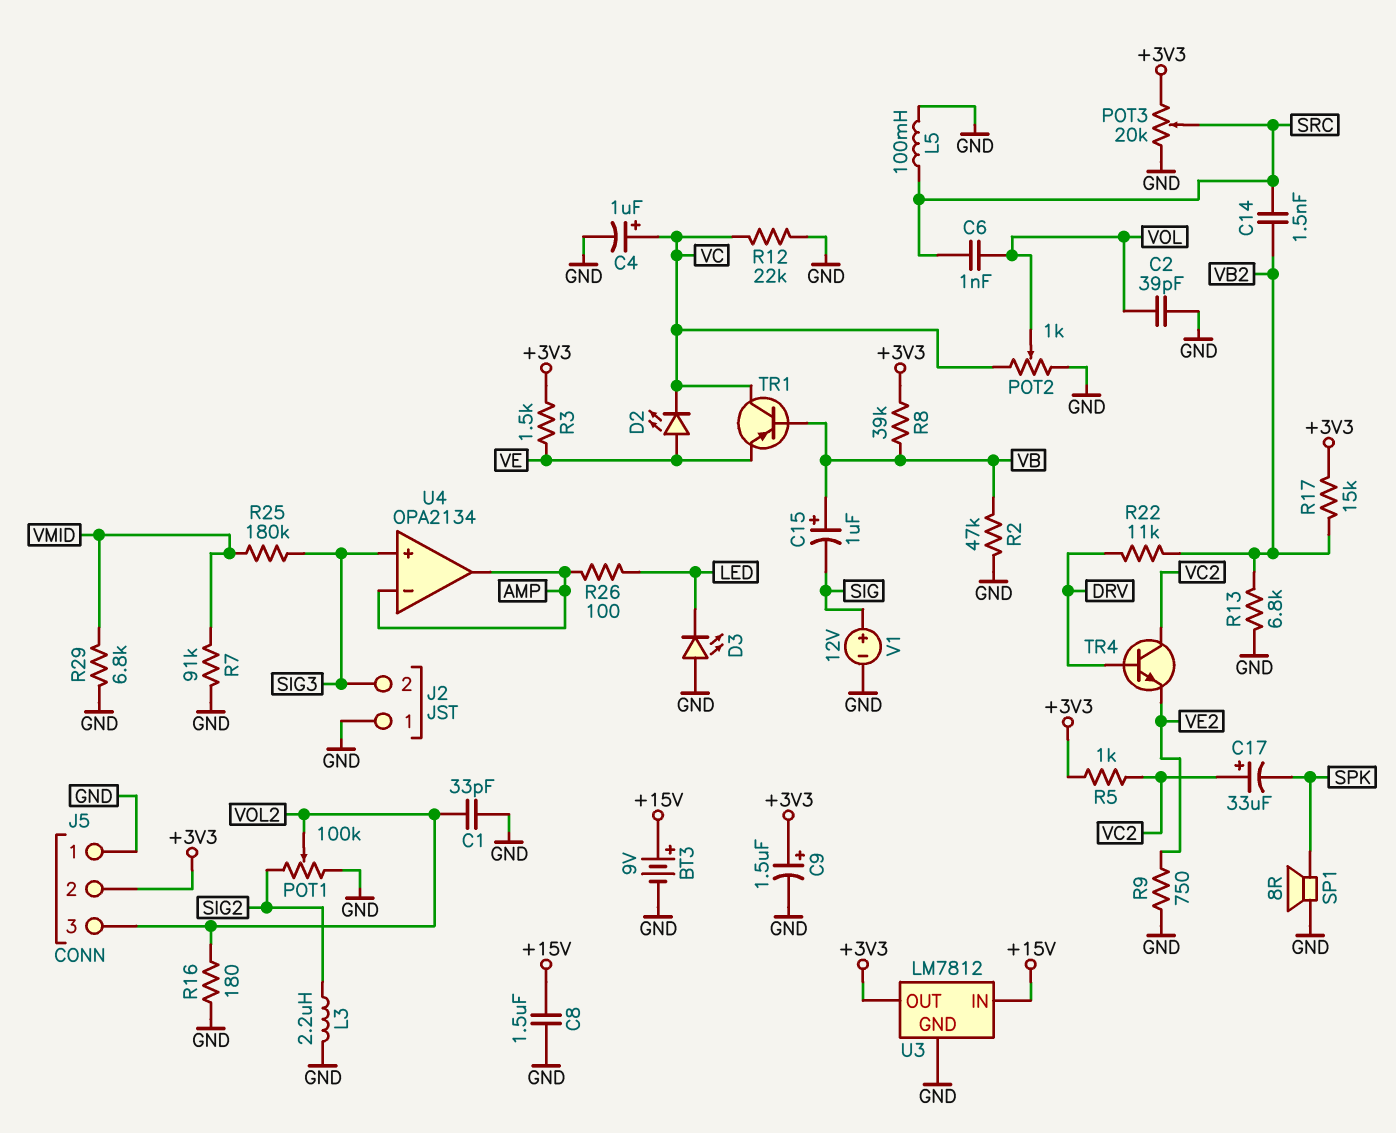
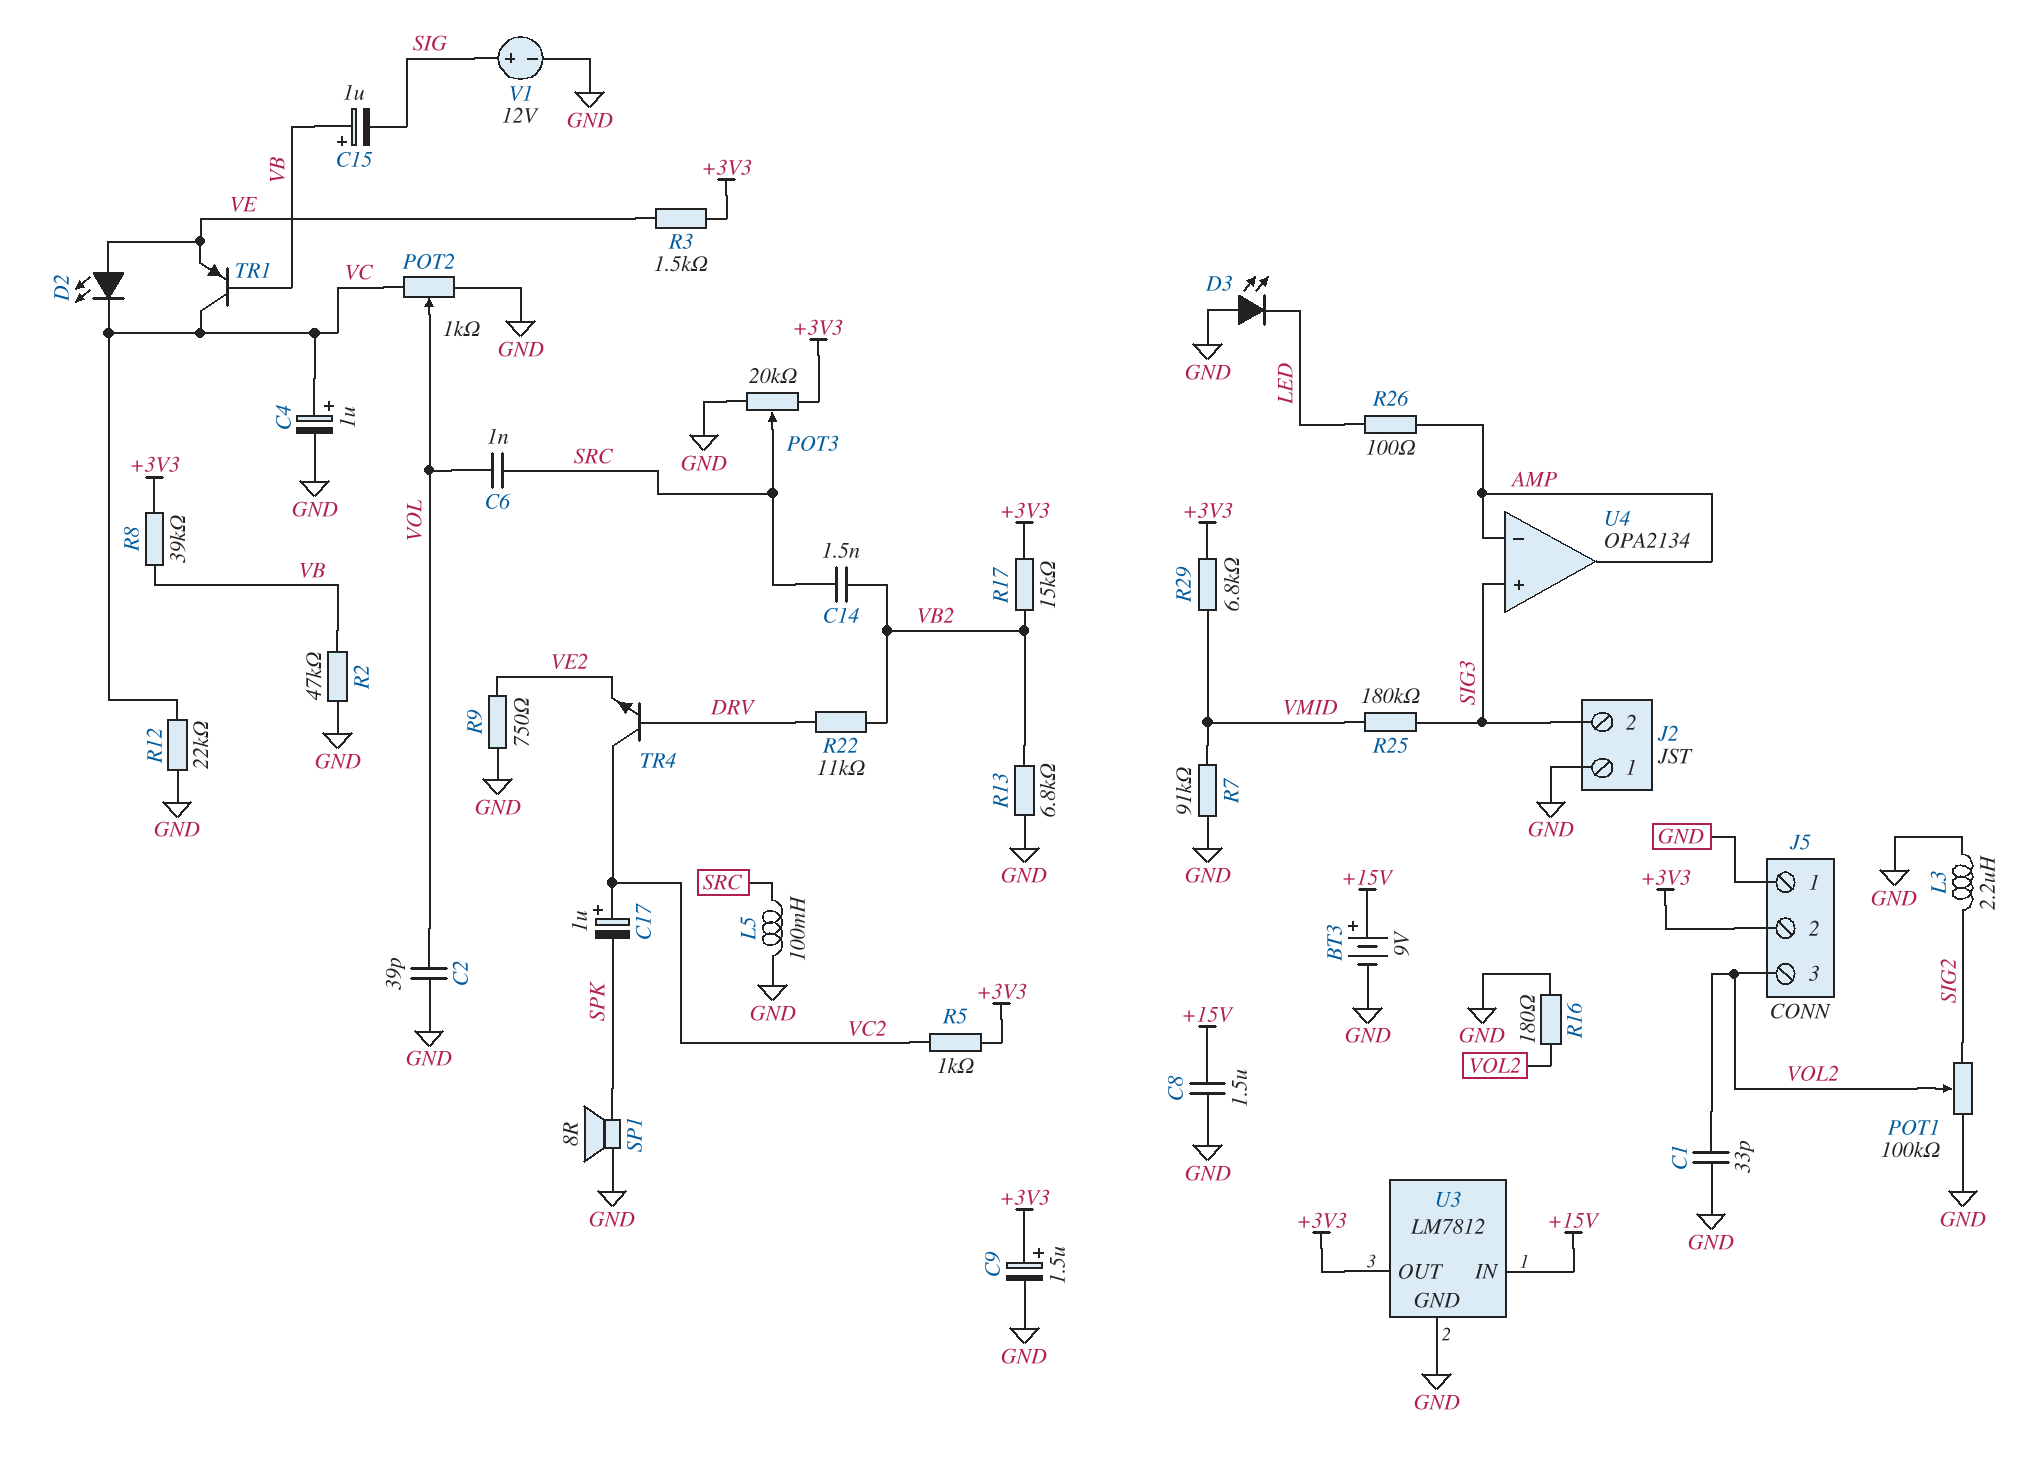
C17: 33uF (plus VC2, minus SPK) -> 1uF (plus VC2, minus SPK)
R29: 6.8k (GND, VMID) -> 6.8k (+3V3, VMID)

